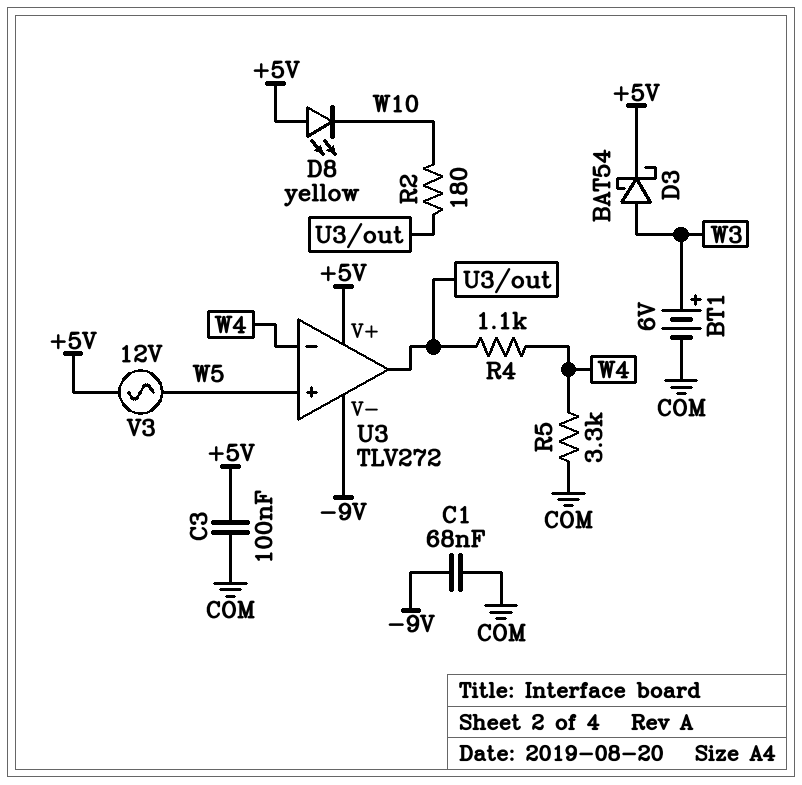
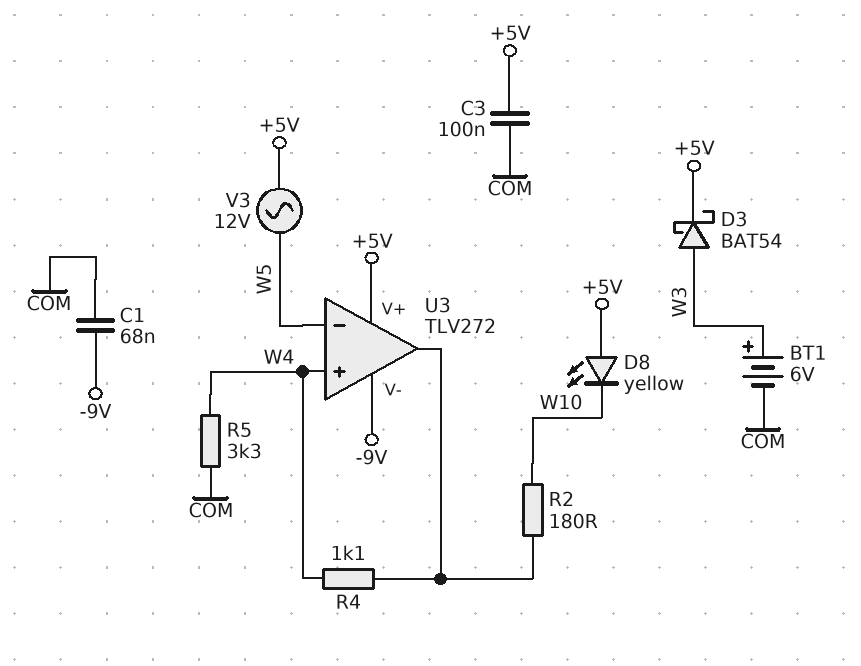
U3 pin in+: W5 -> W4
U3 pin in-: W4 -> W5

